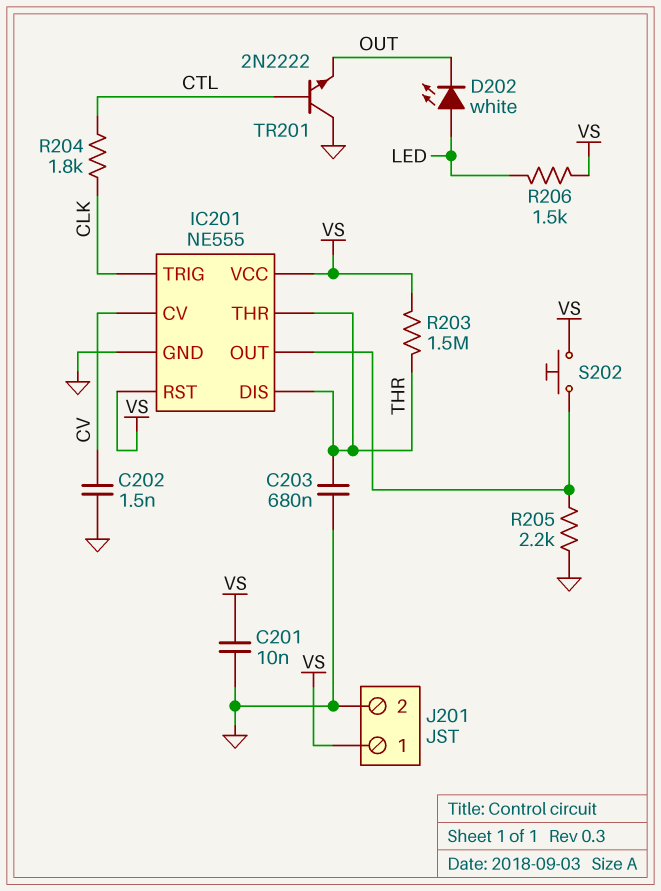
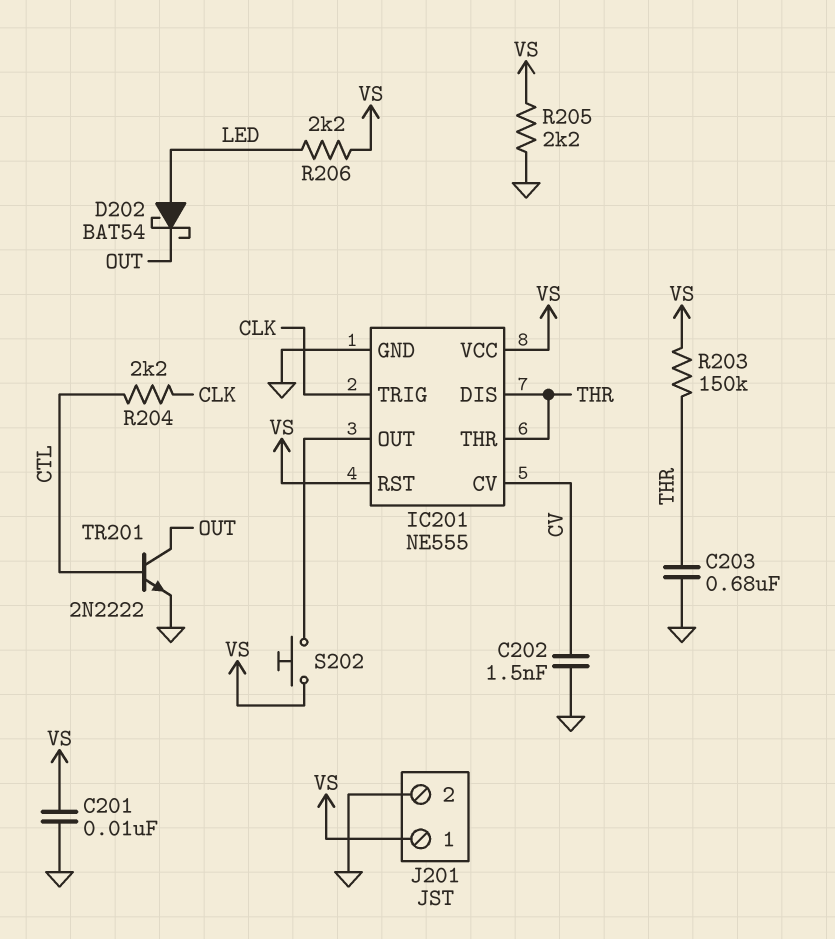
D202: LED white (A LED, K OUT) -> schottky BAT54 (A LED, K OUT)
R203: 1.5M (THR, VS) -> 150k (THR, VS)
R204: 1.8k (CLK, CTL) -> 2.2k (CLK, CTL)
R205: 2.2k (GND, IC201/OUT) -> 2.2k (GND, VS)
R206: 1.5k (LED, VS) -> 2.2k (LED, VS)
TR201: NPN 2N2222 (B CTL, C GND, E OUT) -> NPN 2N2222 (B CTL, C OUT, E GND)

